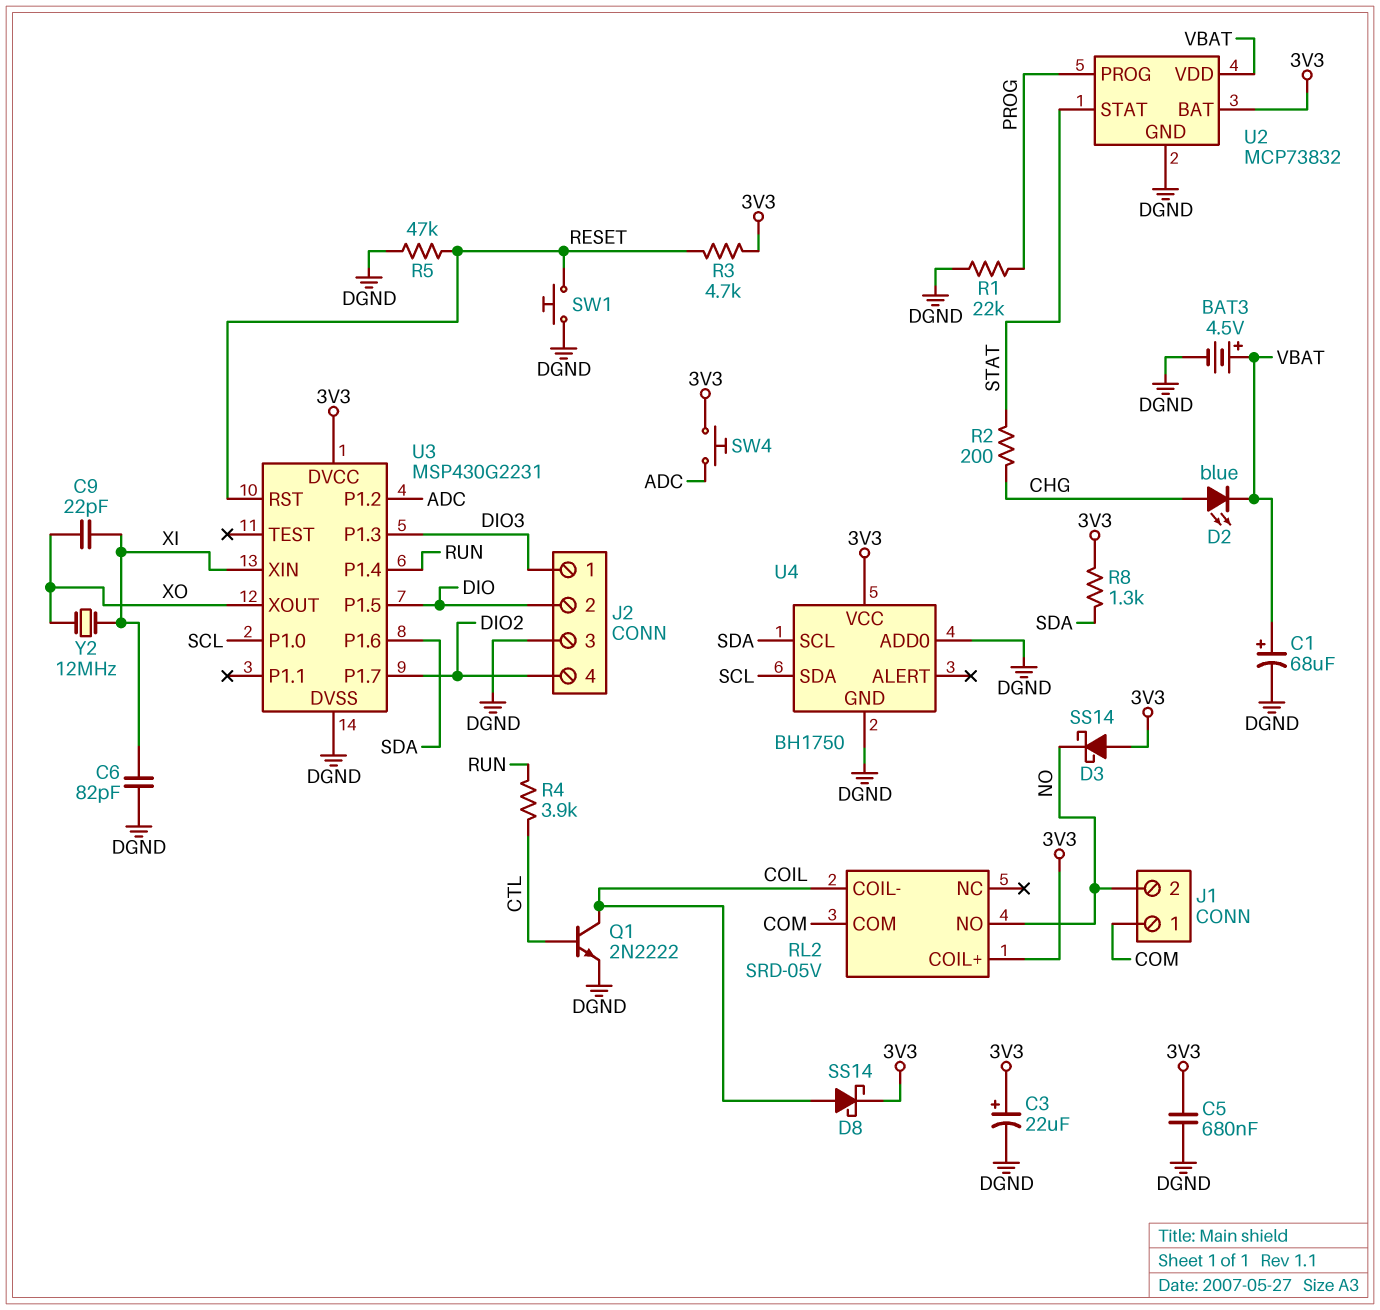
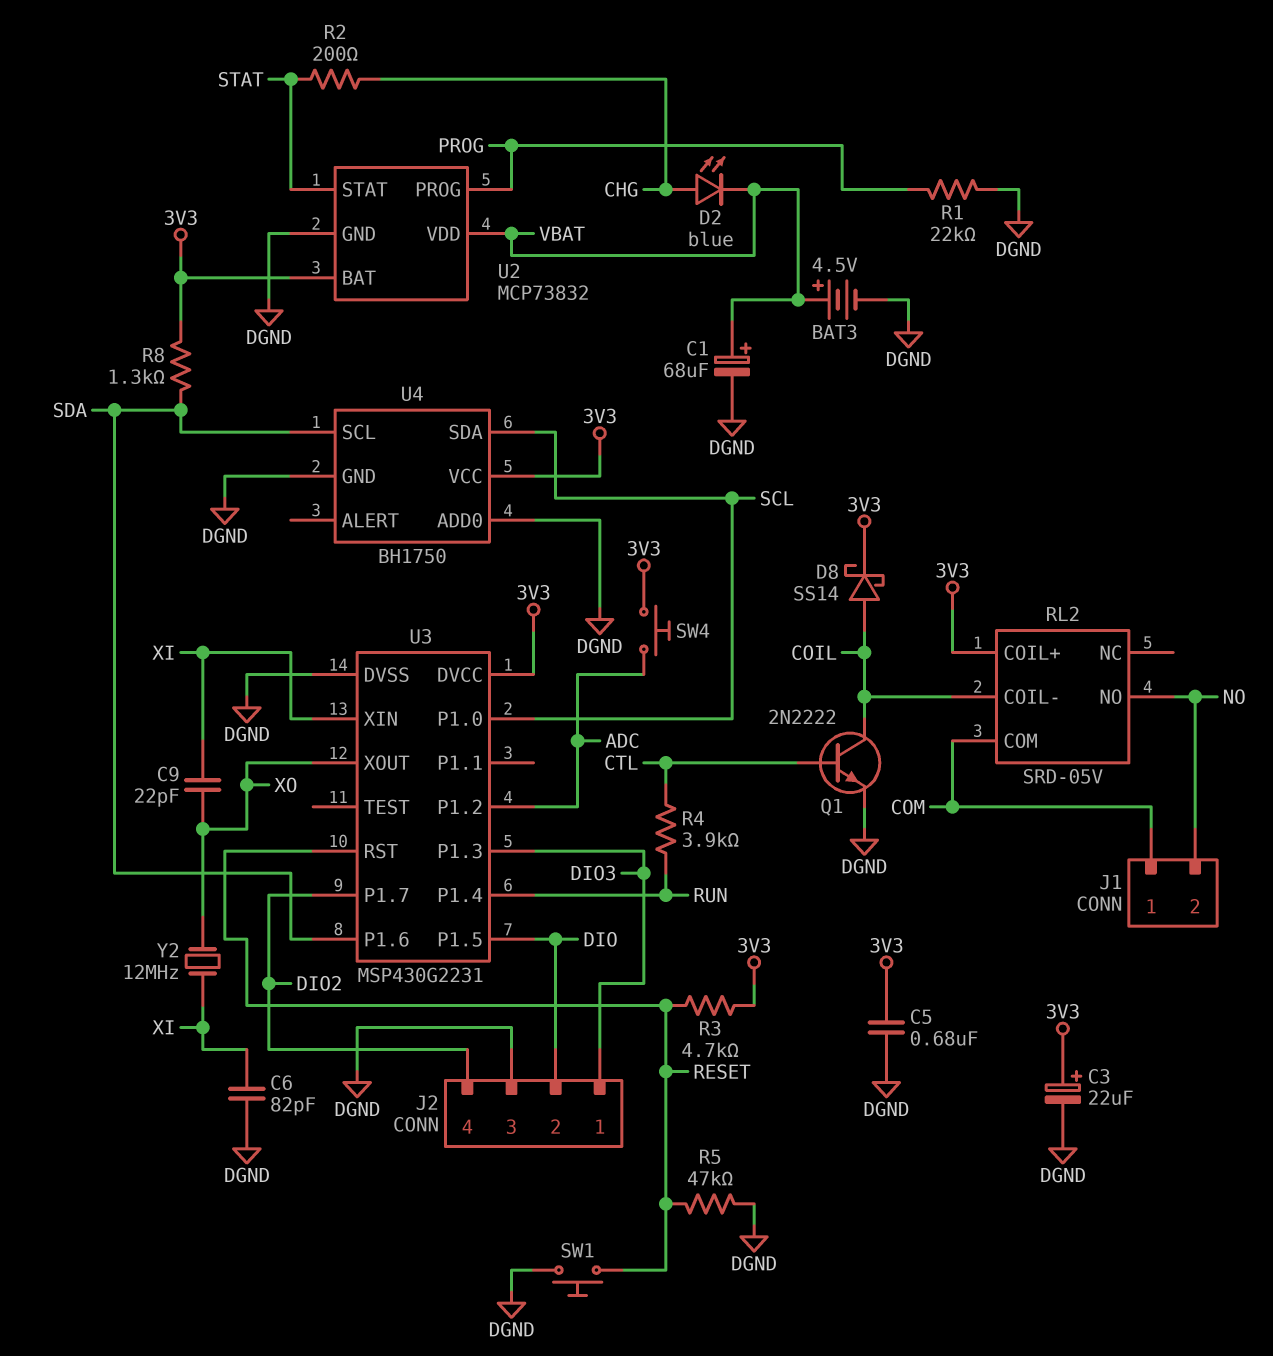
D3: schottky SS14 (A 3V3, K NO) -> none

